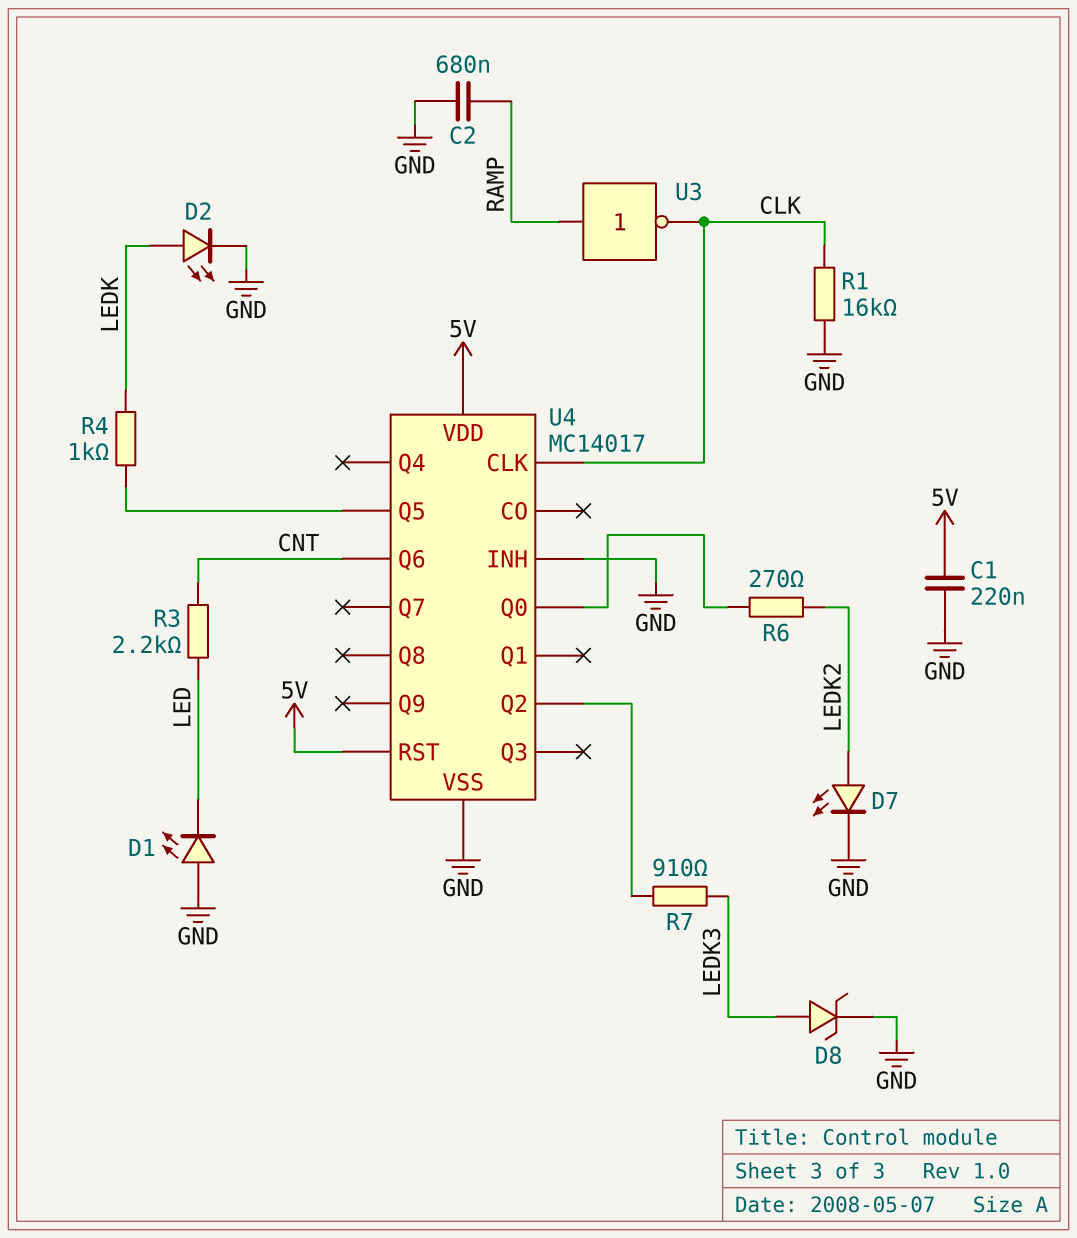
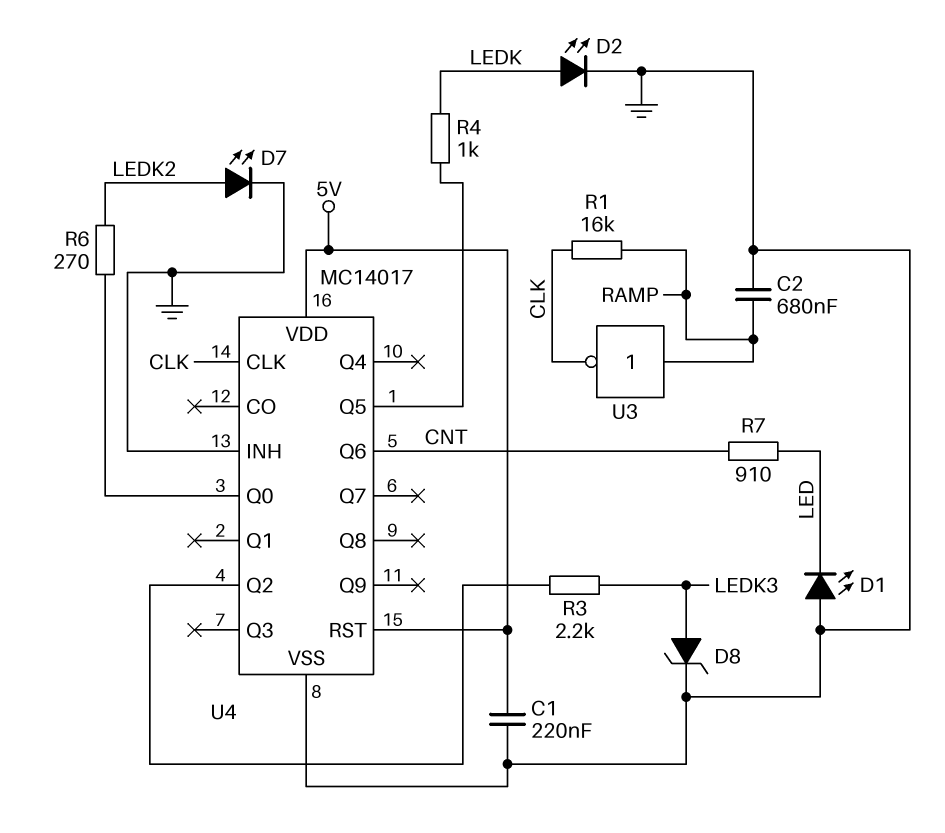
R1: 16k (CLK, GND) -> 16k (CLK, RAMP)
R3: 2.2k (CNT, LED) -> 2.2k (LEDK3, U4/Q2)
R7: 910 (LEDK3, U4/Q2) -> 910 (CNT, LED)

